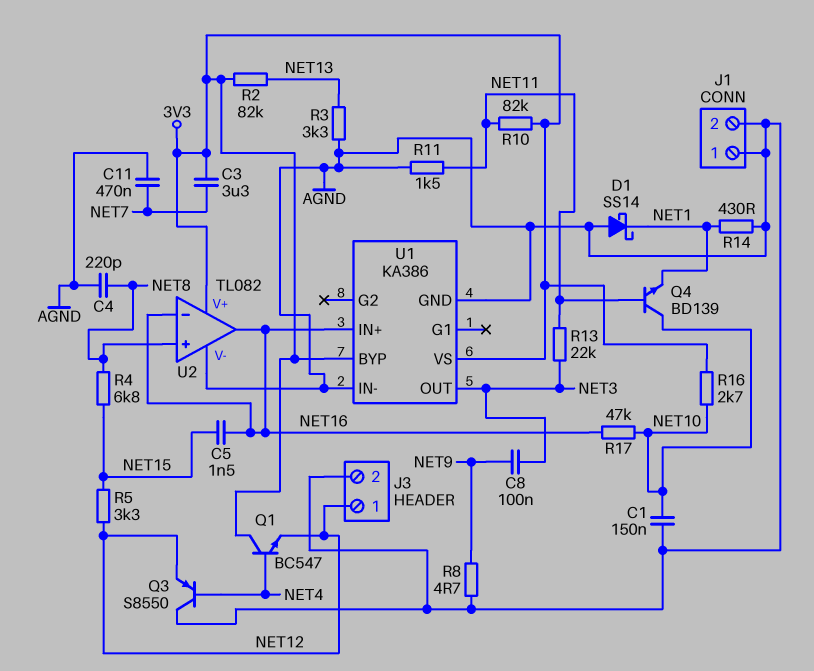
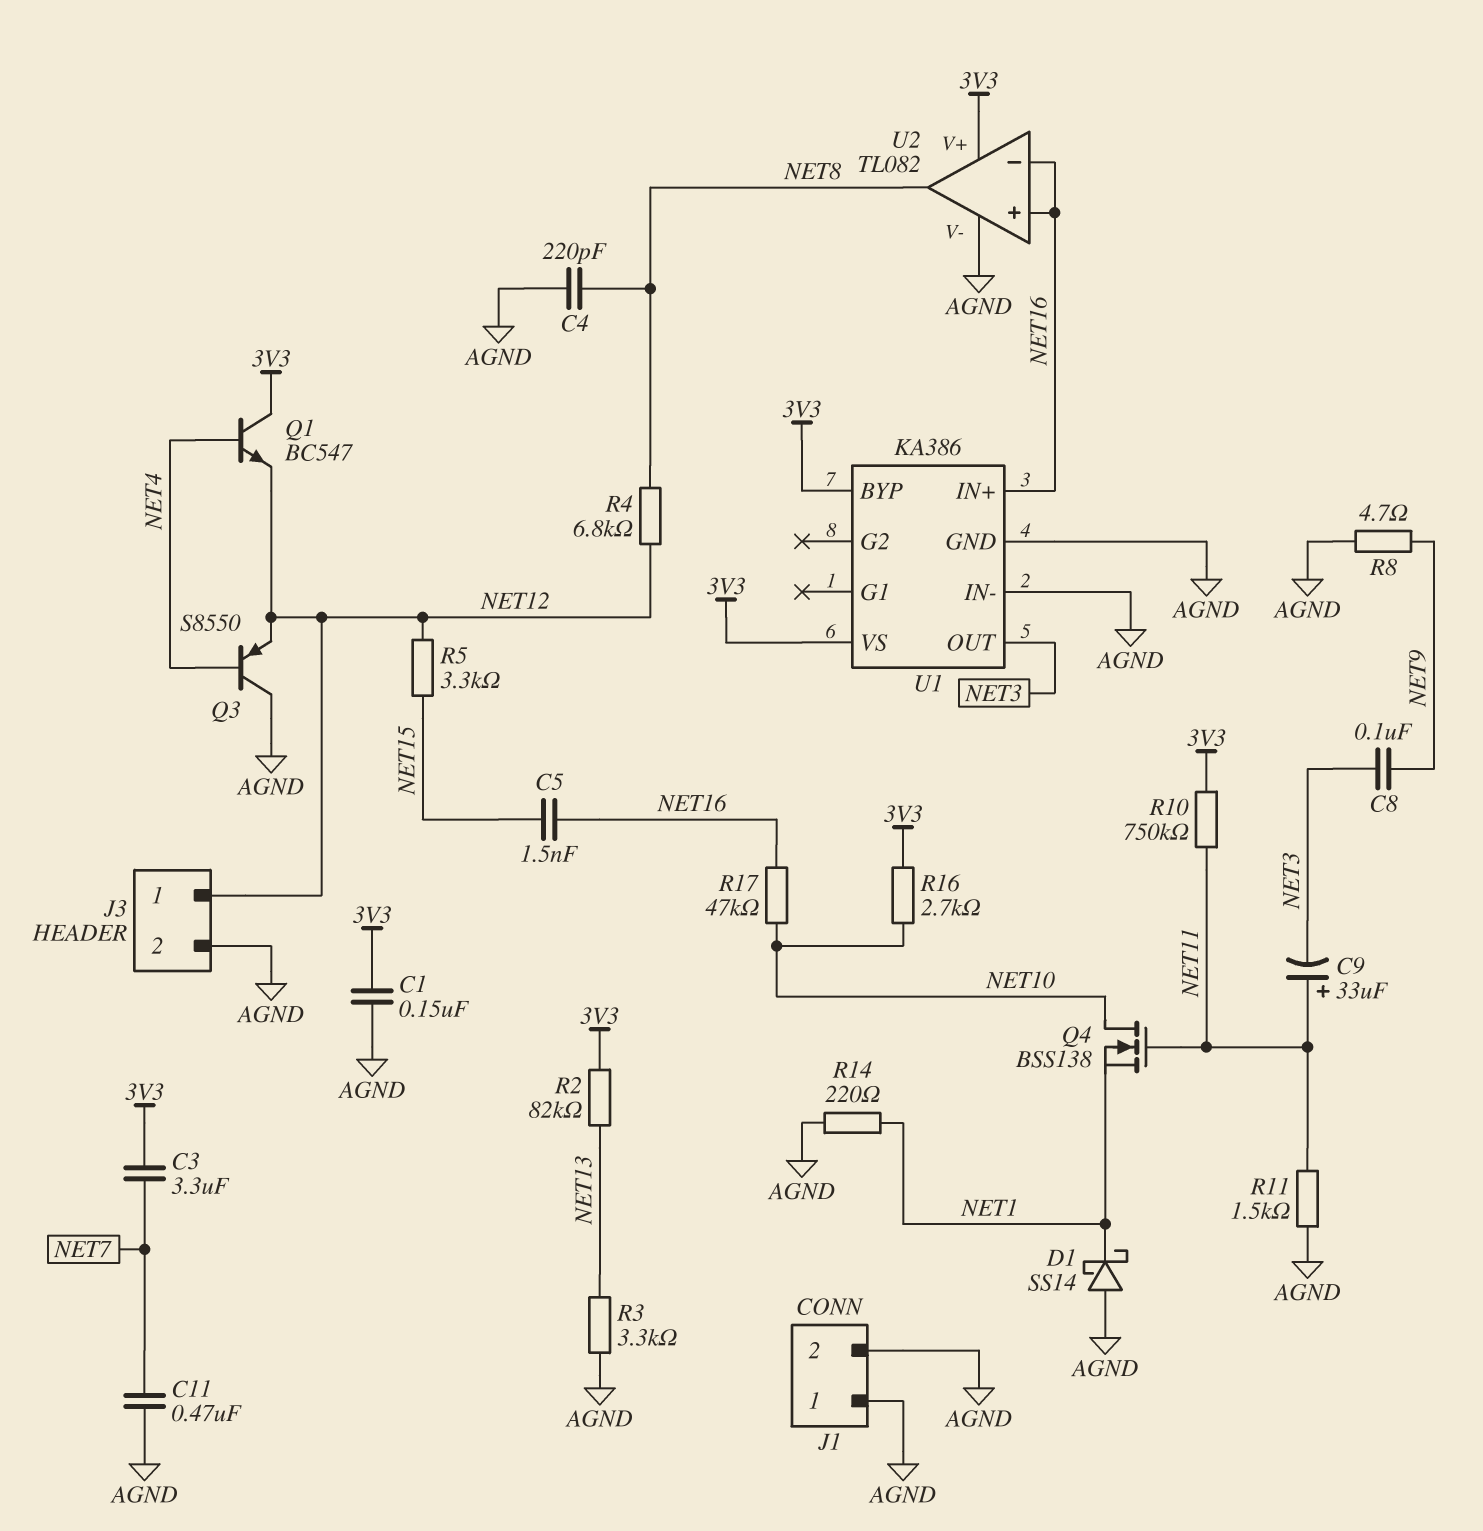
C1: 150nF (AGND, NET10) -> 150nF (3V3, AGND)
C9: none -> 33uF (plus NET11, minus NET3)
Q4: NPN BD139 (B NET11, C NET10, E NET1) -> NMOS BSS138 (G NET11, D NET10, S NET1)
R4: 6.8k (NET8, NET15) -> 6.8k (NET8, NET12)
R10: 82k (3V3, NET11) -> 750k (3V3, NET11)
R13: 22k (NET3, NET11) -> none
R14: 430 (AGND, NET1) -> 220 (AGND, NET1)
U2 pin in+: NET8 -> NET16
U2 pin out: NET16 -> NET8

